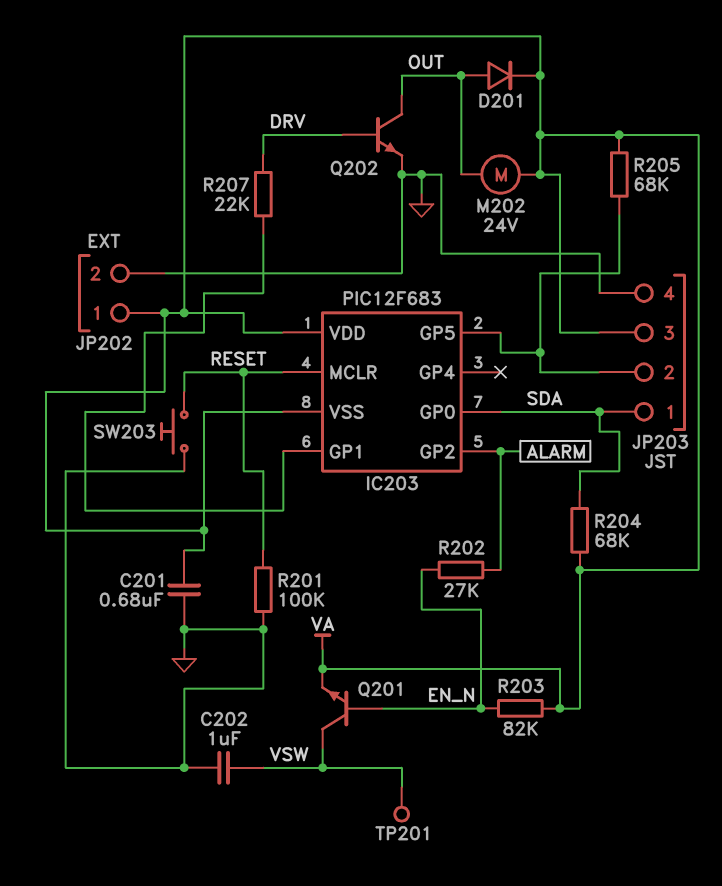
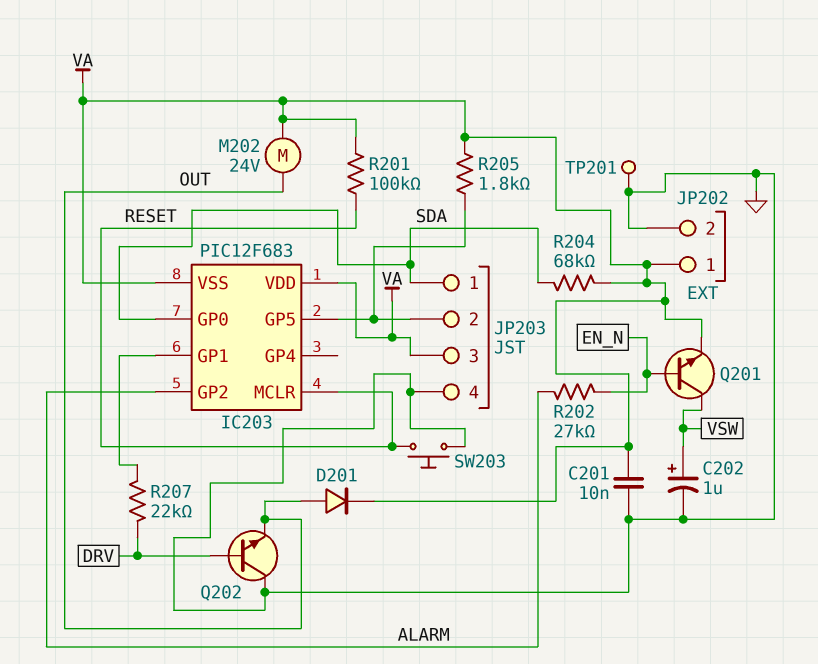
C201: 680nF (GND, VA) -> 10nF (GND, VA)
C202: 1uF (GND, VSW) -> 1uF (plus VSW, minus GND)
Q202: NPN (B DRV, C OUT, E GND) -> NPN (B DRV, C GND, E OUT)
R201: 100k (GND, RESET) -> 100k (RESET, VA)
R203: 82k (EN_N, VA) -> none
R205: 68k (IC203/GP5, VA) -> 1.8k (IC203/GP5, VA)
TP201: test point (VSW) -> test point (GND)

